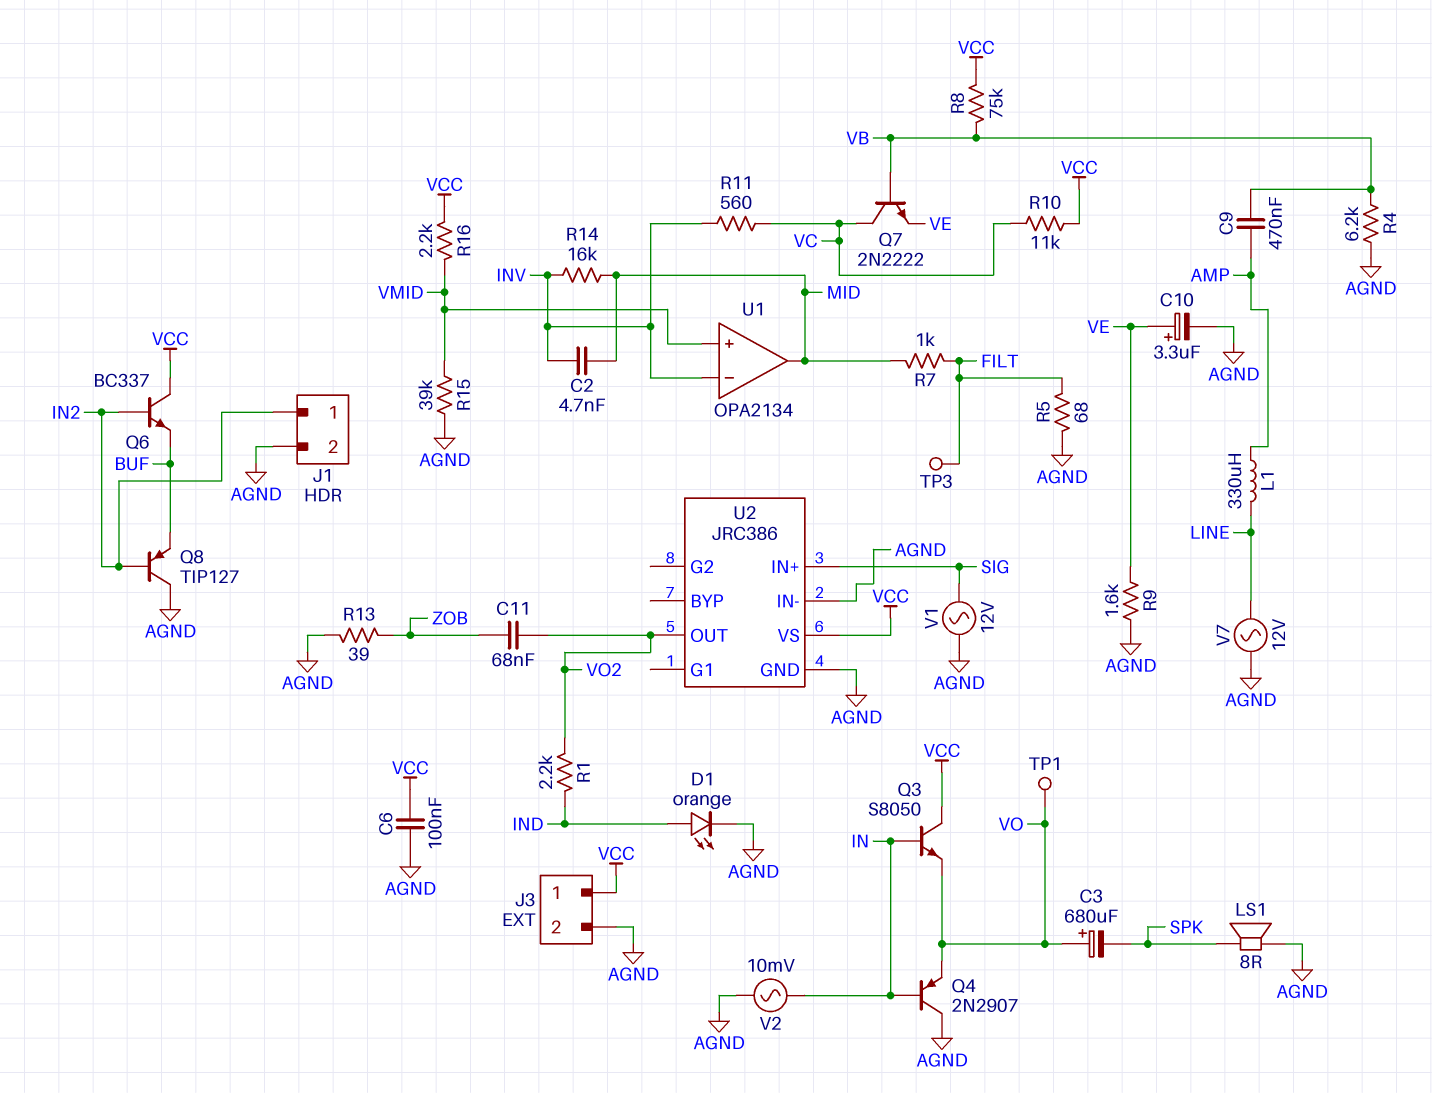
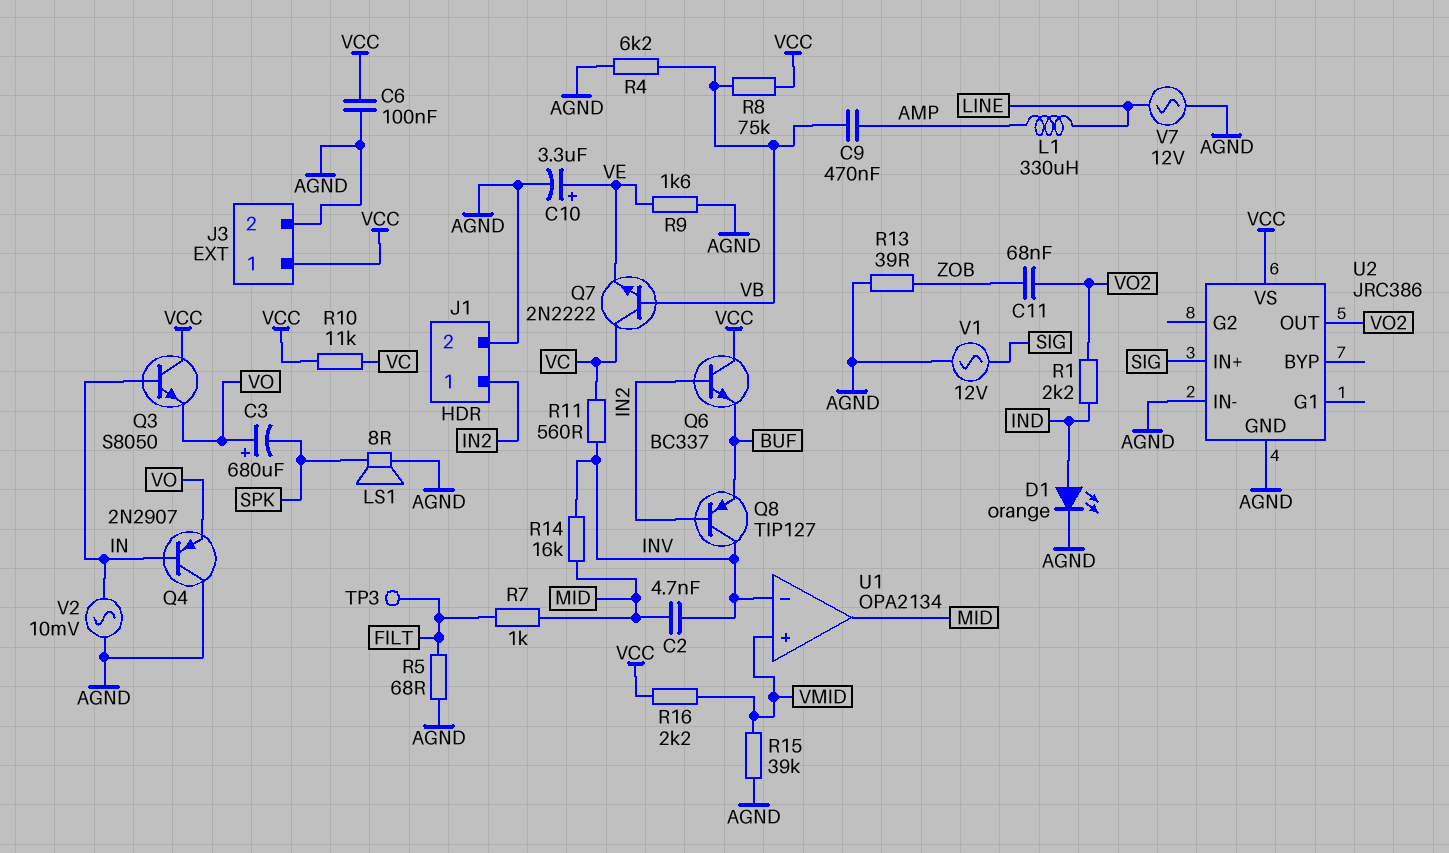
Q8: PNP TIP127 (B IN2, C AGND, E BUF) -> PNP TIP127 (B IN2, C INV, E BUF)
TP1: test point (VO) -> none

